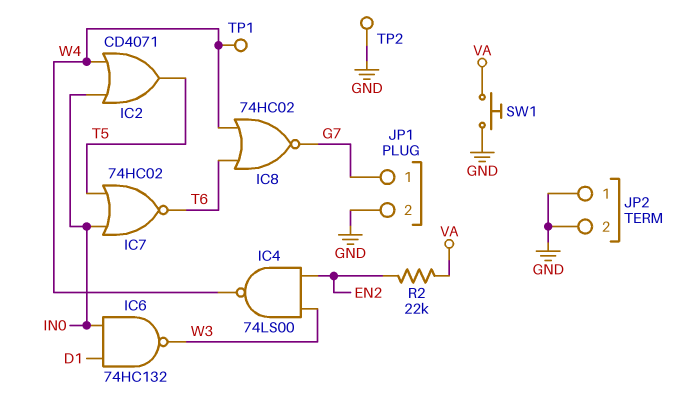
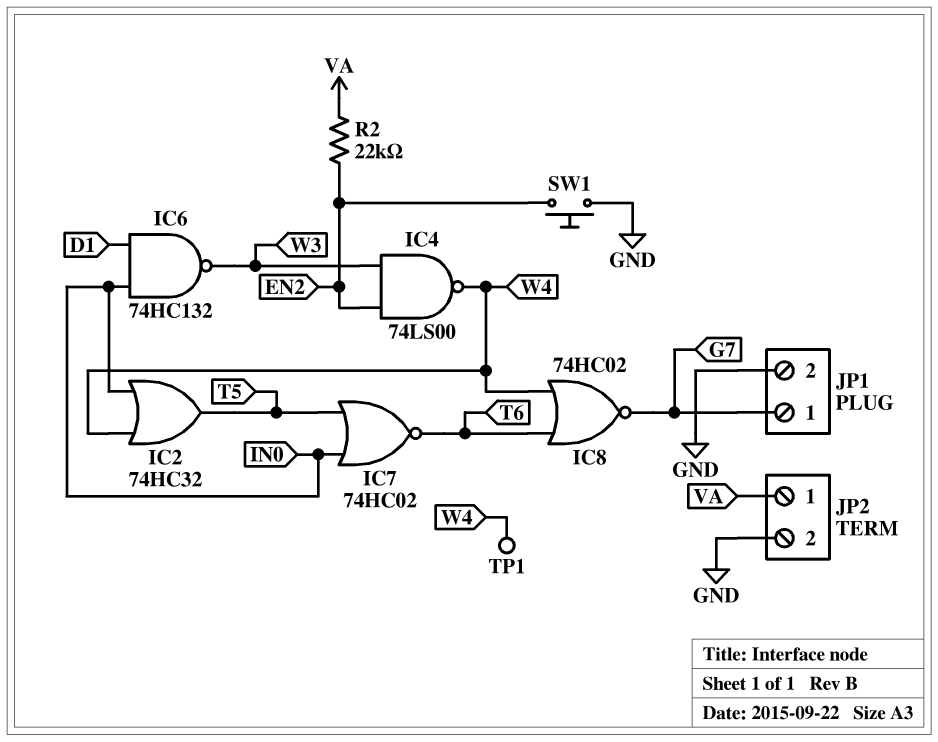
IC2: OR CD4071 (in IN0, in W4, out T5) -> OR 74HC32 (in IN0, in W4, out T5)
JP2 pin 1: GND -> VA
SW1: button (GND, VA) -> button (EN2, GND)
TP2: test point (GND) -> none

